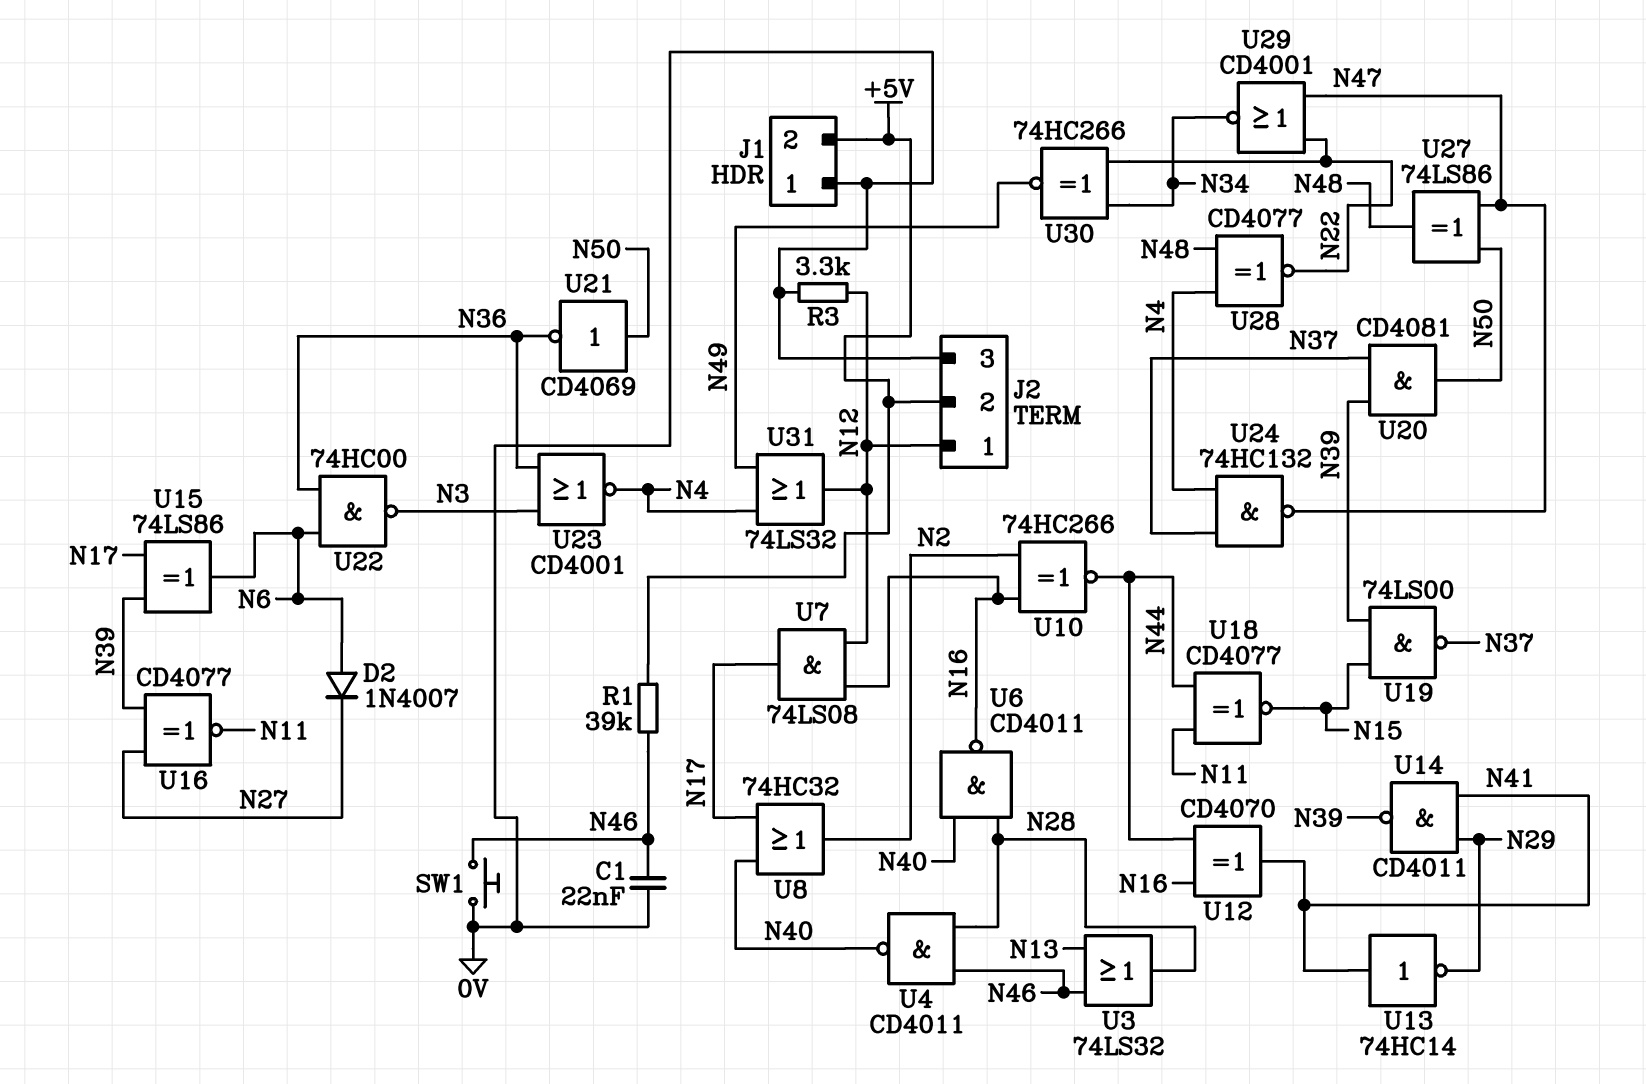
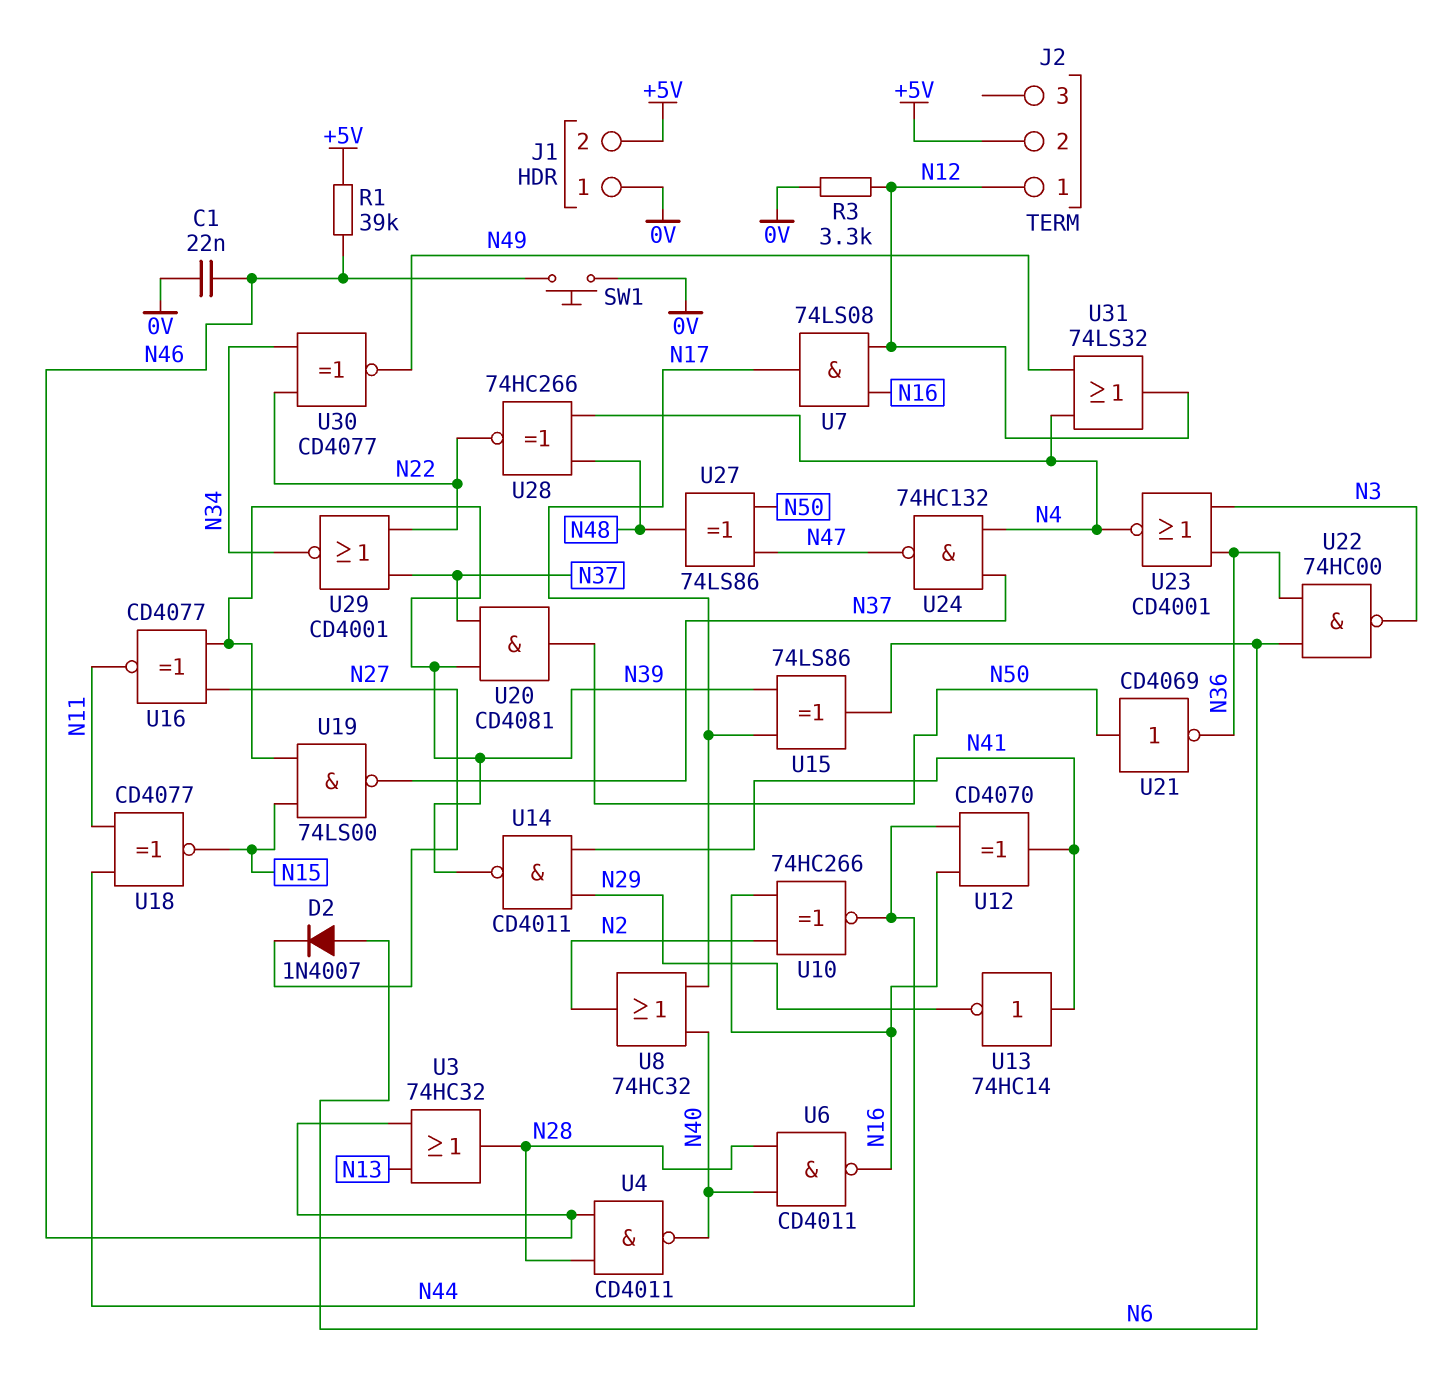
J2 pin 3: 0V -> none
U3: OR 74LS32 (in N13, in N46, out N28) -> OR 74HC32 (in N13, in N46, out N28)
U28: XNOR CD4077 (in N4, in N48, out N22) -> XNOR 74HC266 (in N4, in N48, out N22)
U29: NOR CD4001 (in N22, in N47, out N34) -> NOR CD4001 (in N22, in N37, out N34)
U30: XNOR 74HC266 (in N22, in N34, out N49) -> XNOR CD4077 (in N22, in N34, out N49)

